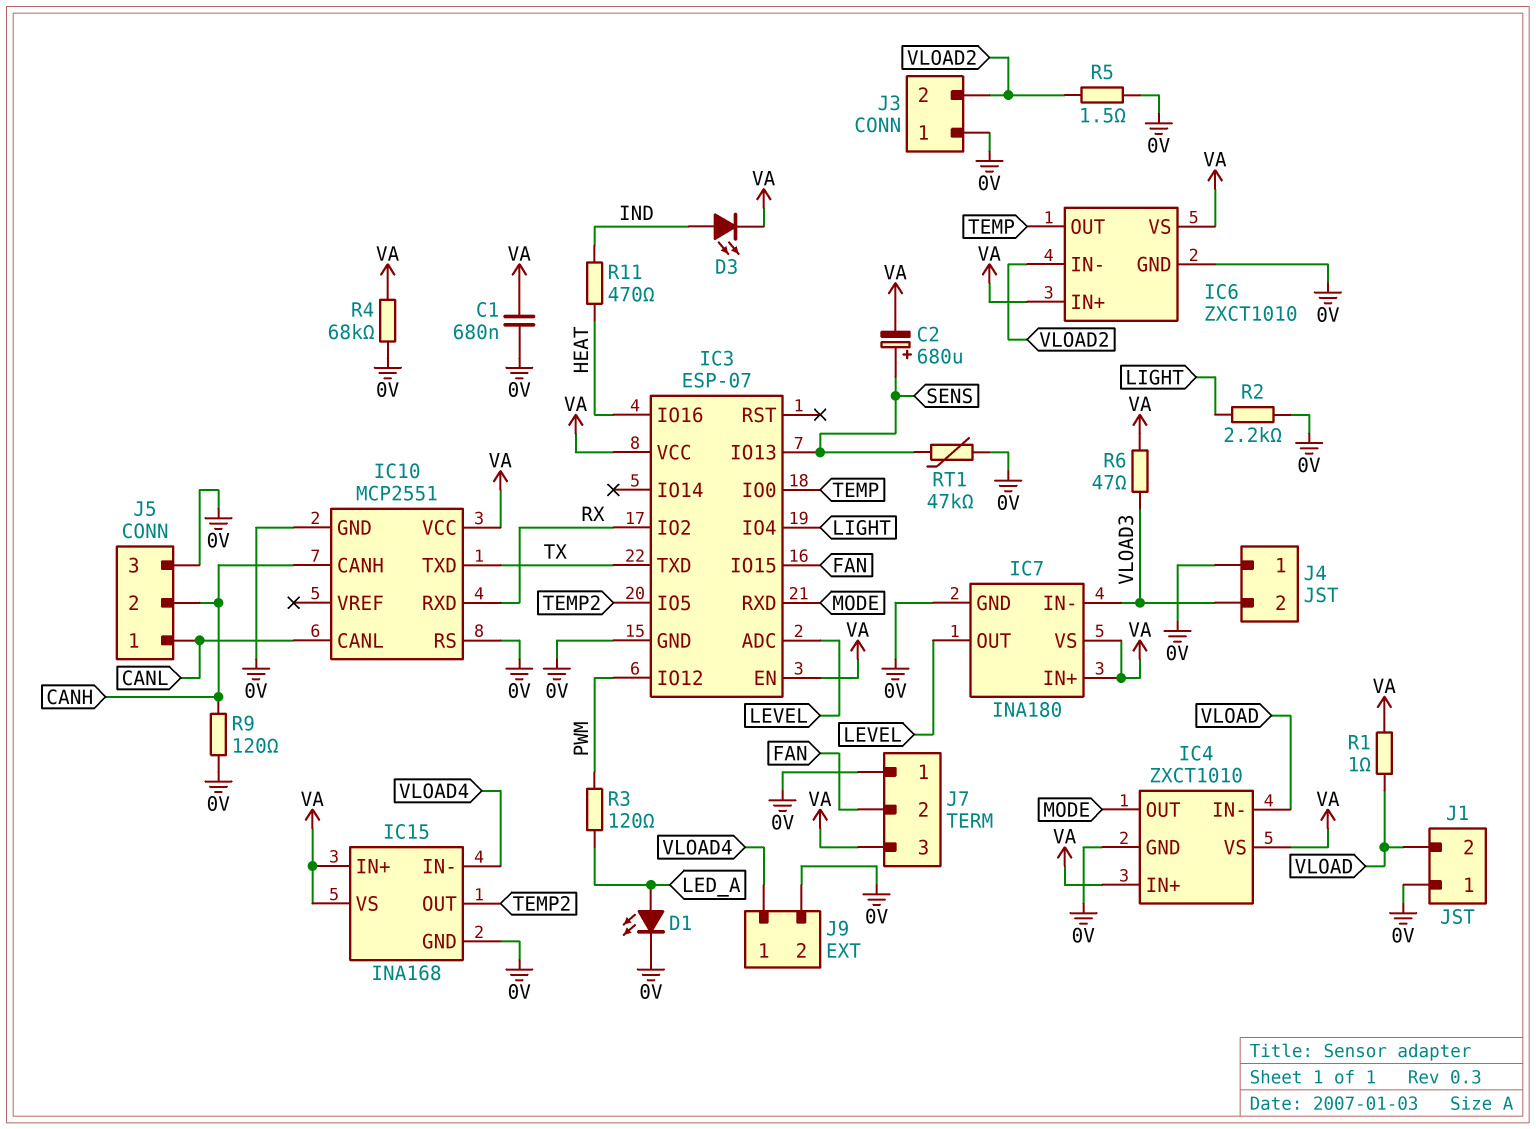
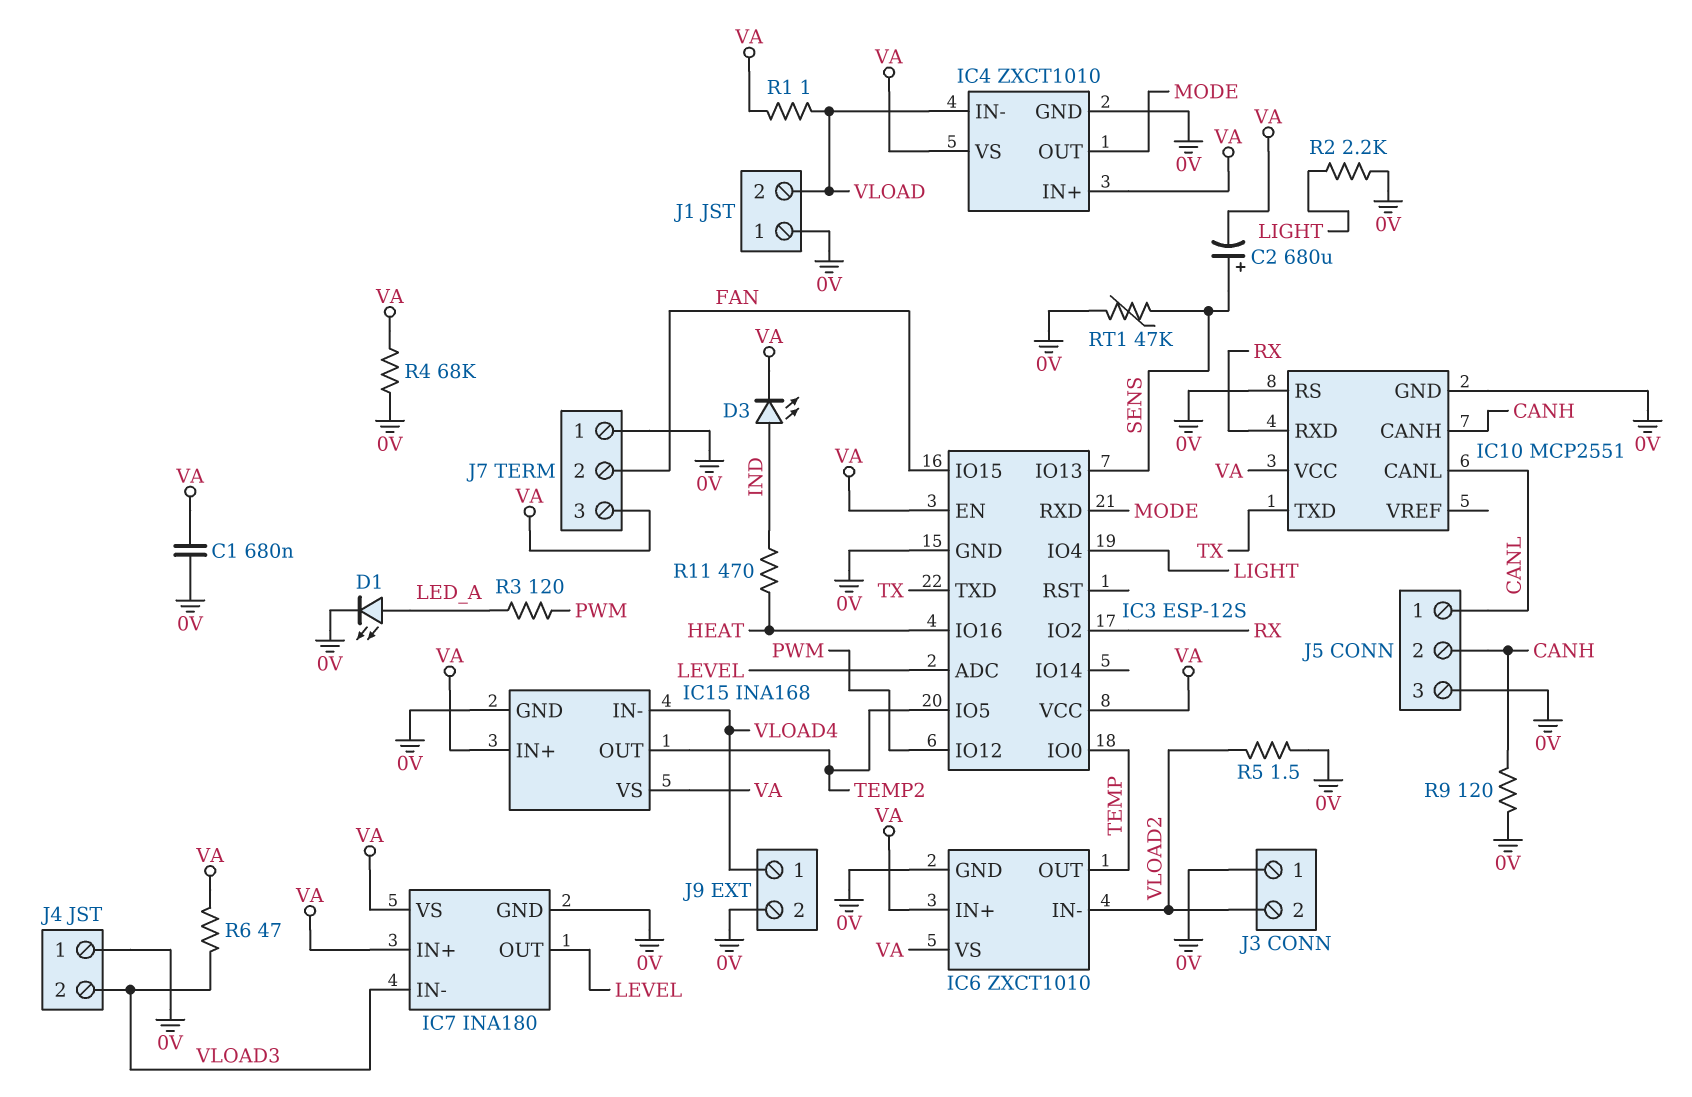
IC3: ESP-07 -> ESP-12S

